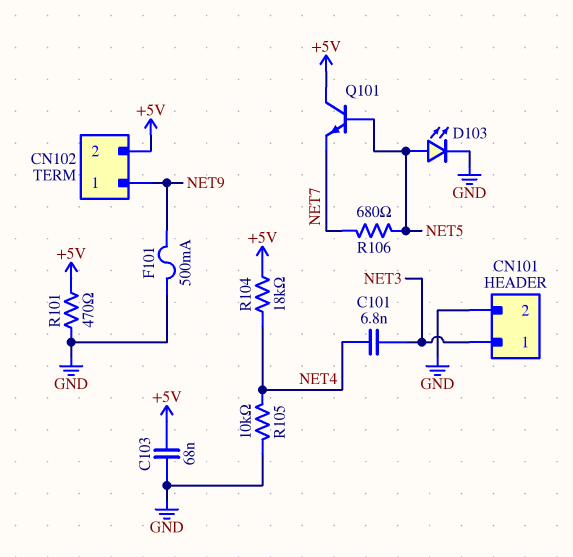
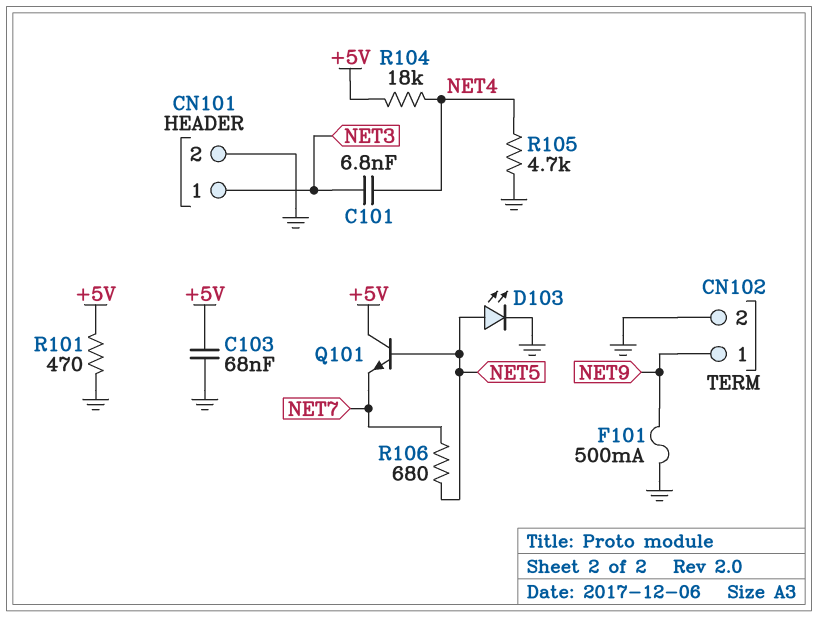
CN102 pin 2: +5V -> GND
R105: 10k (GND, NET4) -> 4.7k (GND, NET4)

